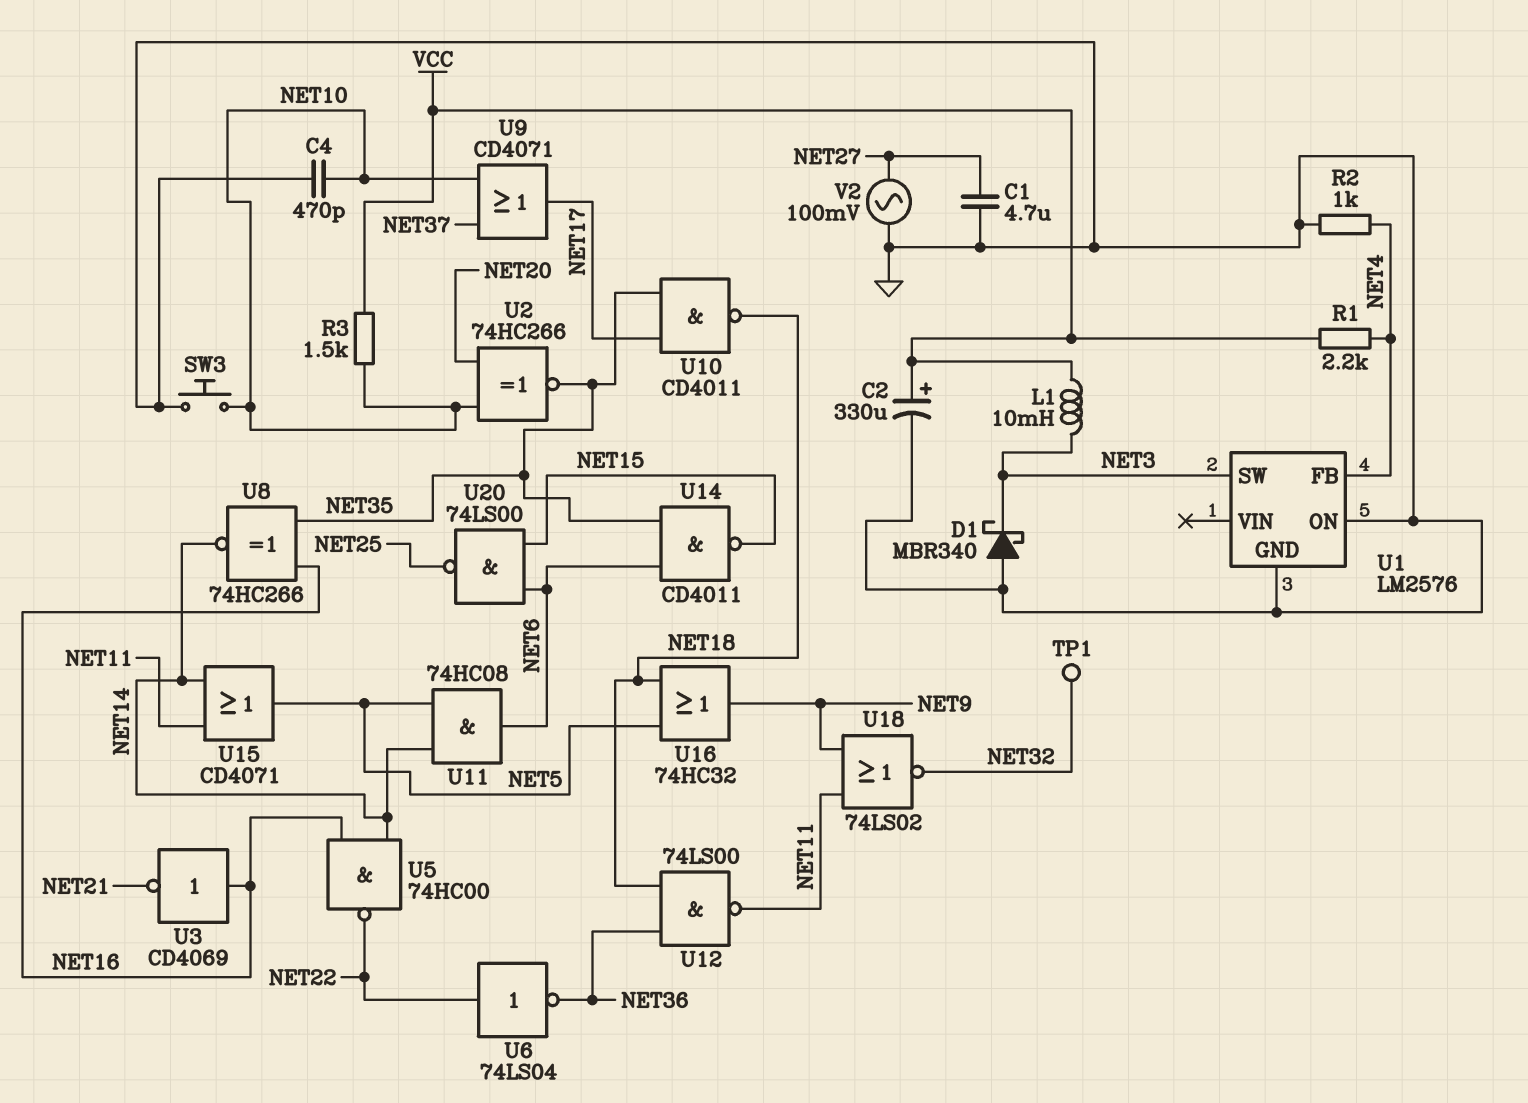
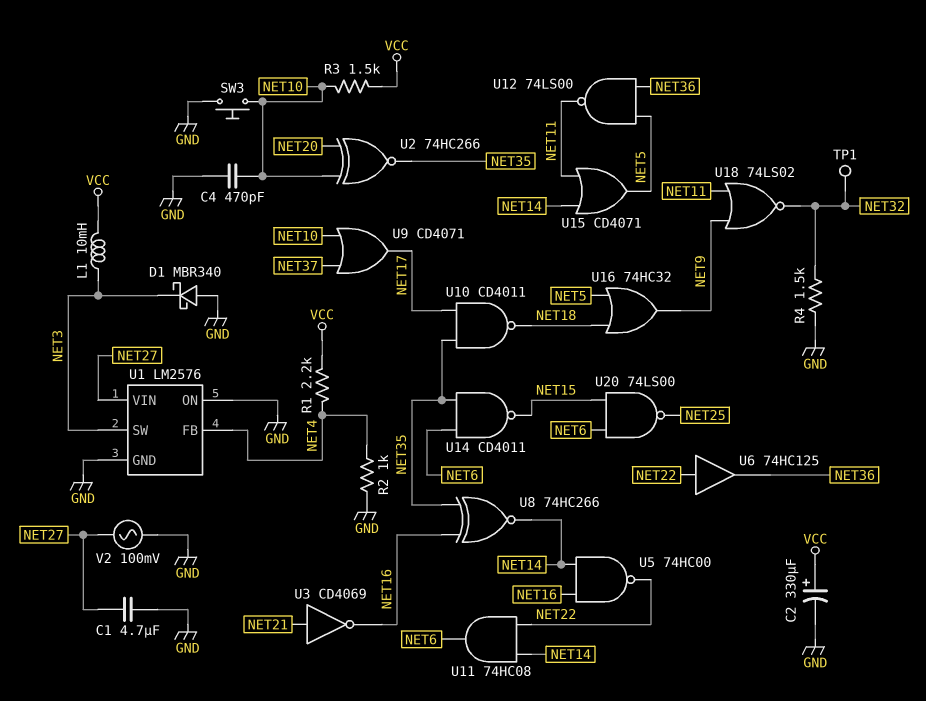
R4: none -> 1.5k (GND, NET32)
U1 pin VIN: none -> NET27
U3: NOT CD4069 (in NET16, out NET21) -> NOT CD4069 (in NET21, out NET16)
U6: NOT 74LS04 (in NET22, out NET36) -> buffer 74HC125 (in NET22, out NET36)
U11: AND 74HC08 (in NET5, in NET14, out NET6) -> AND 74HC08 (in NET14, in NET22, out NET6)
U12: NAND 74LS00 (in NET18, in NET36, out NET11) -> NAND 74LS00 (in NET5, in NET36, out NET11)

